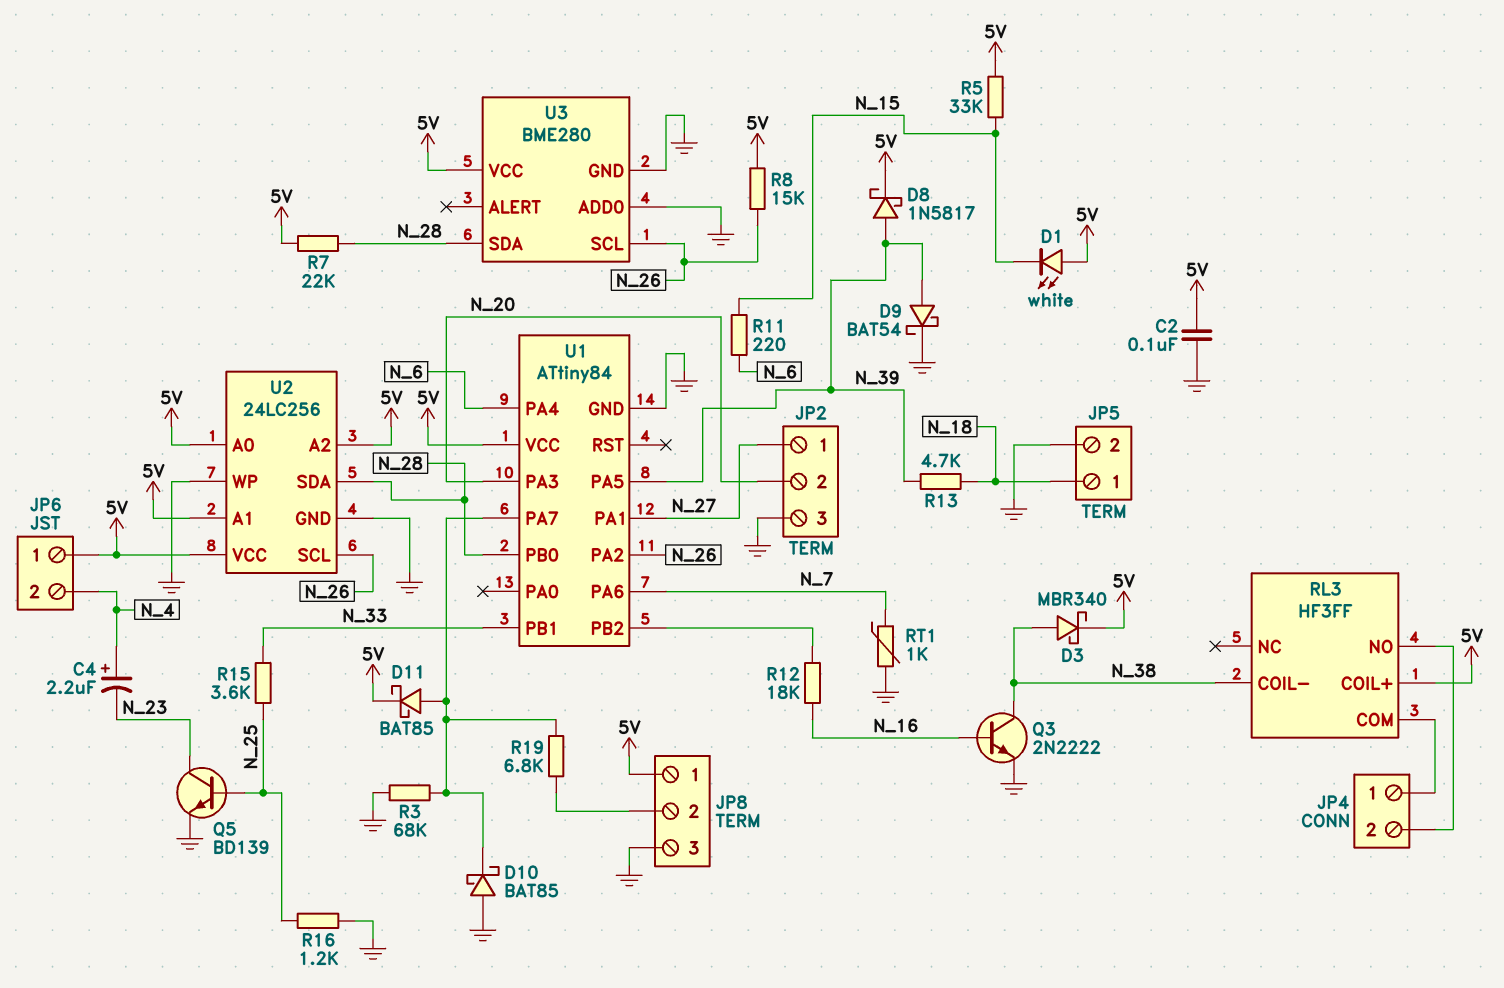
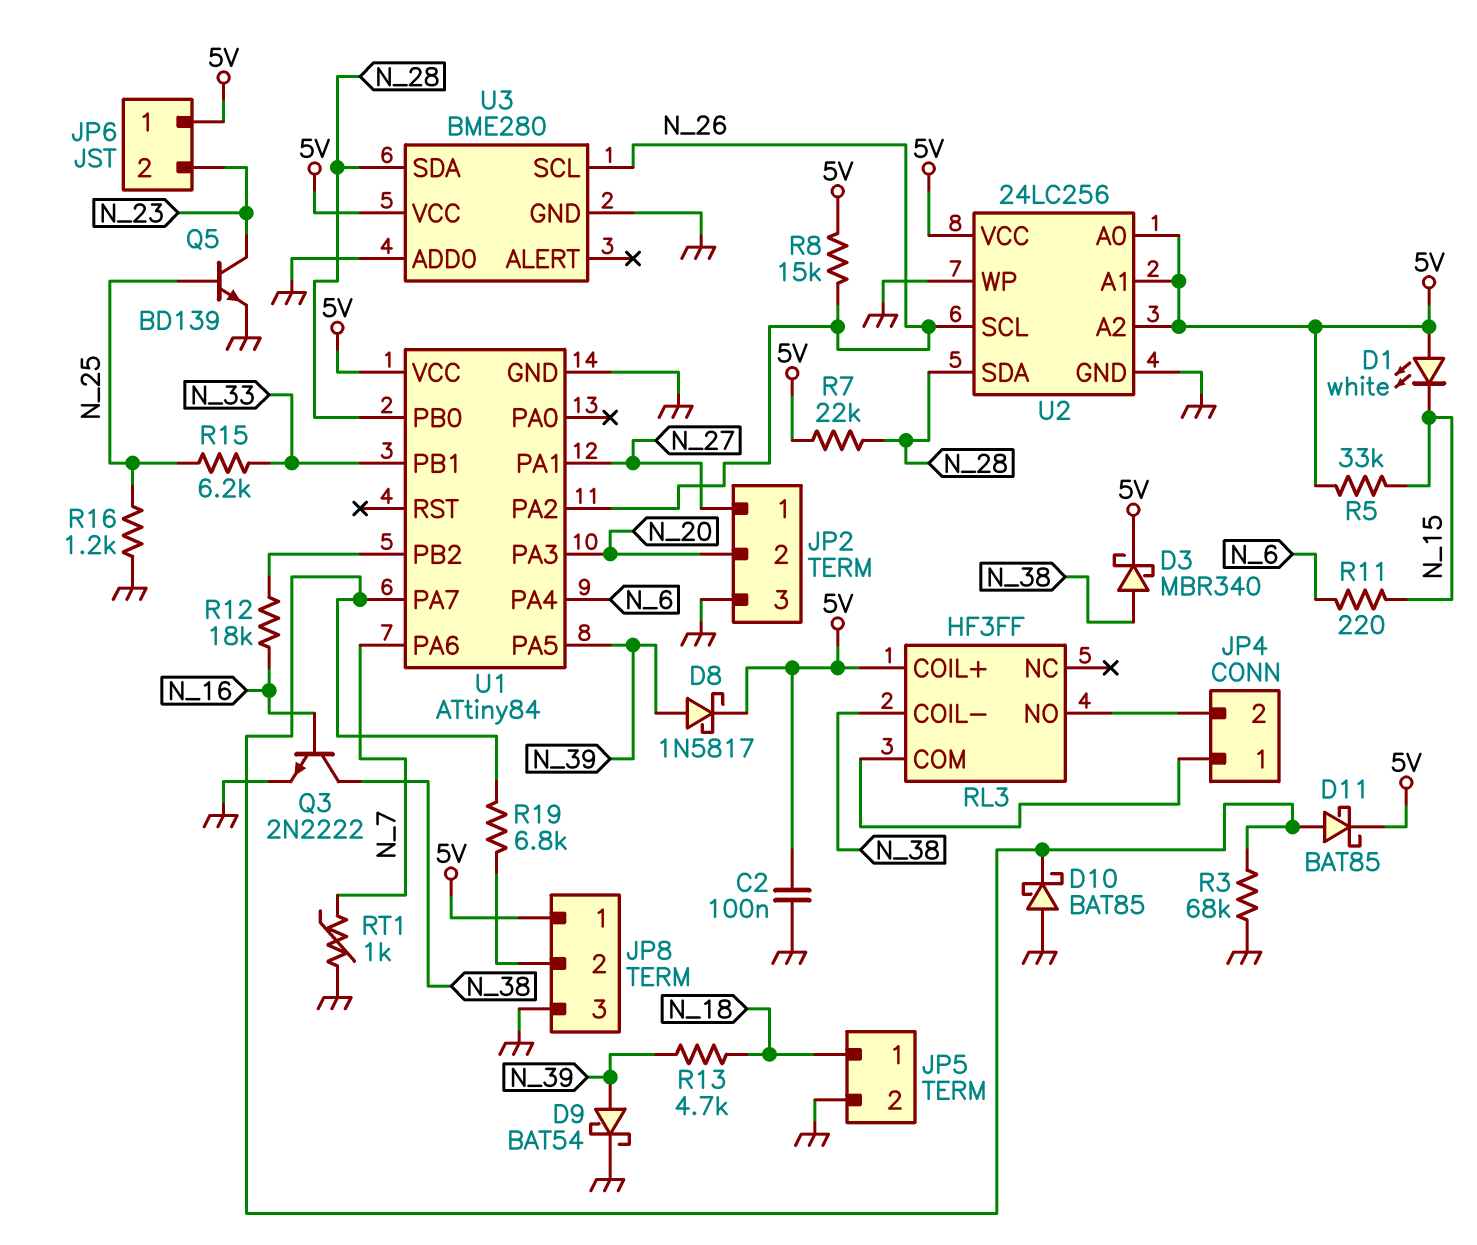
C4: 2.2uF (plus N_4, minus N_23) -> none
JP6 pin 2: N_4 -> N_23
R15: 3.6k (N_25, N_33) -> 6.2k (N_25, N_33)

